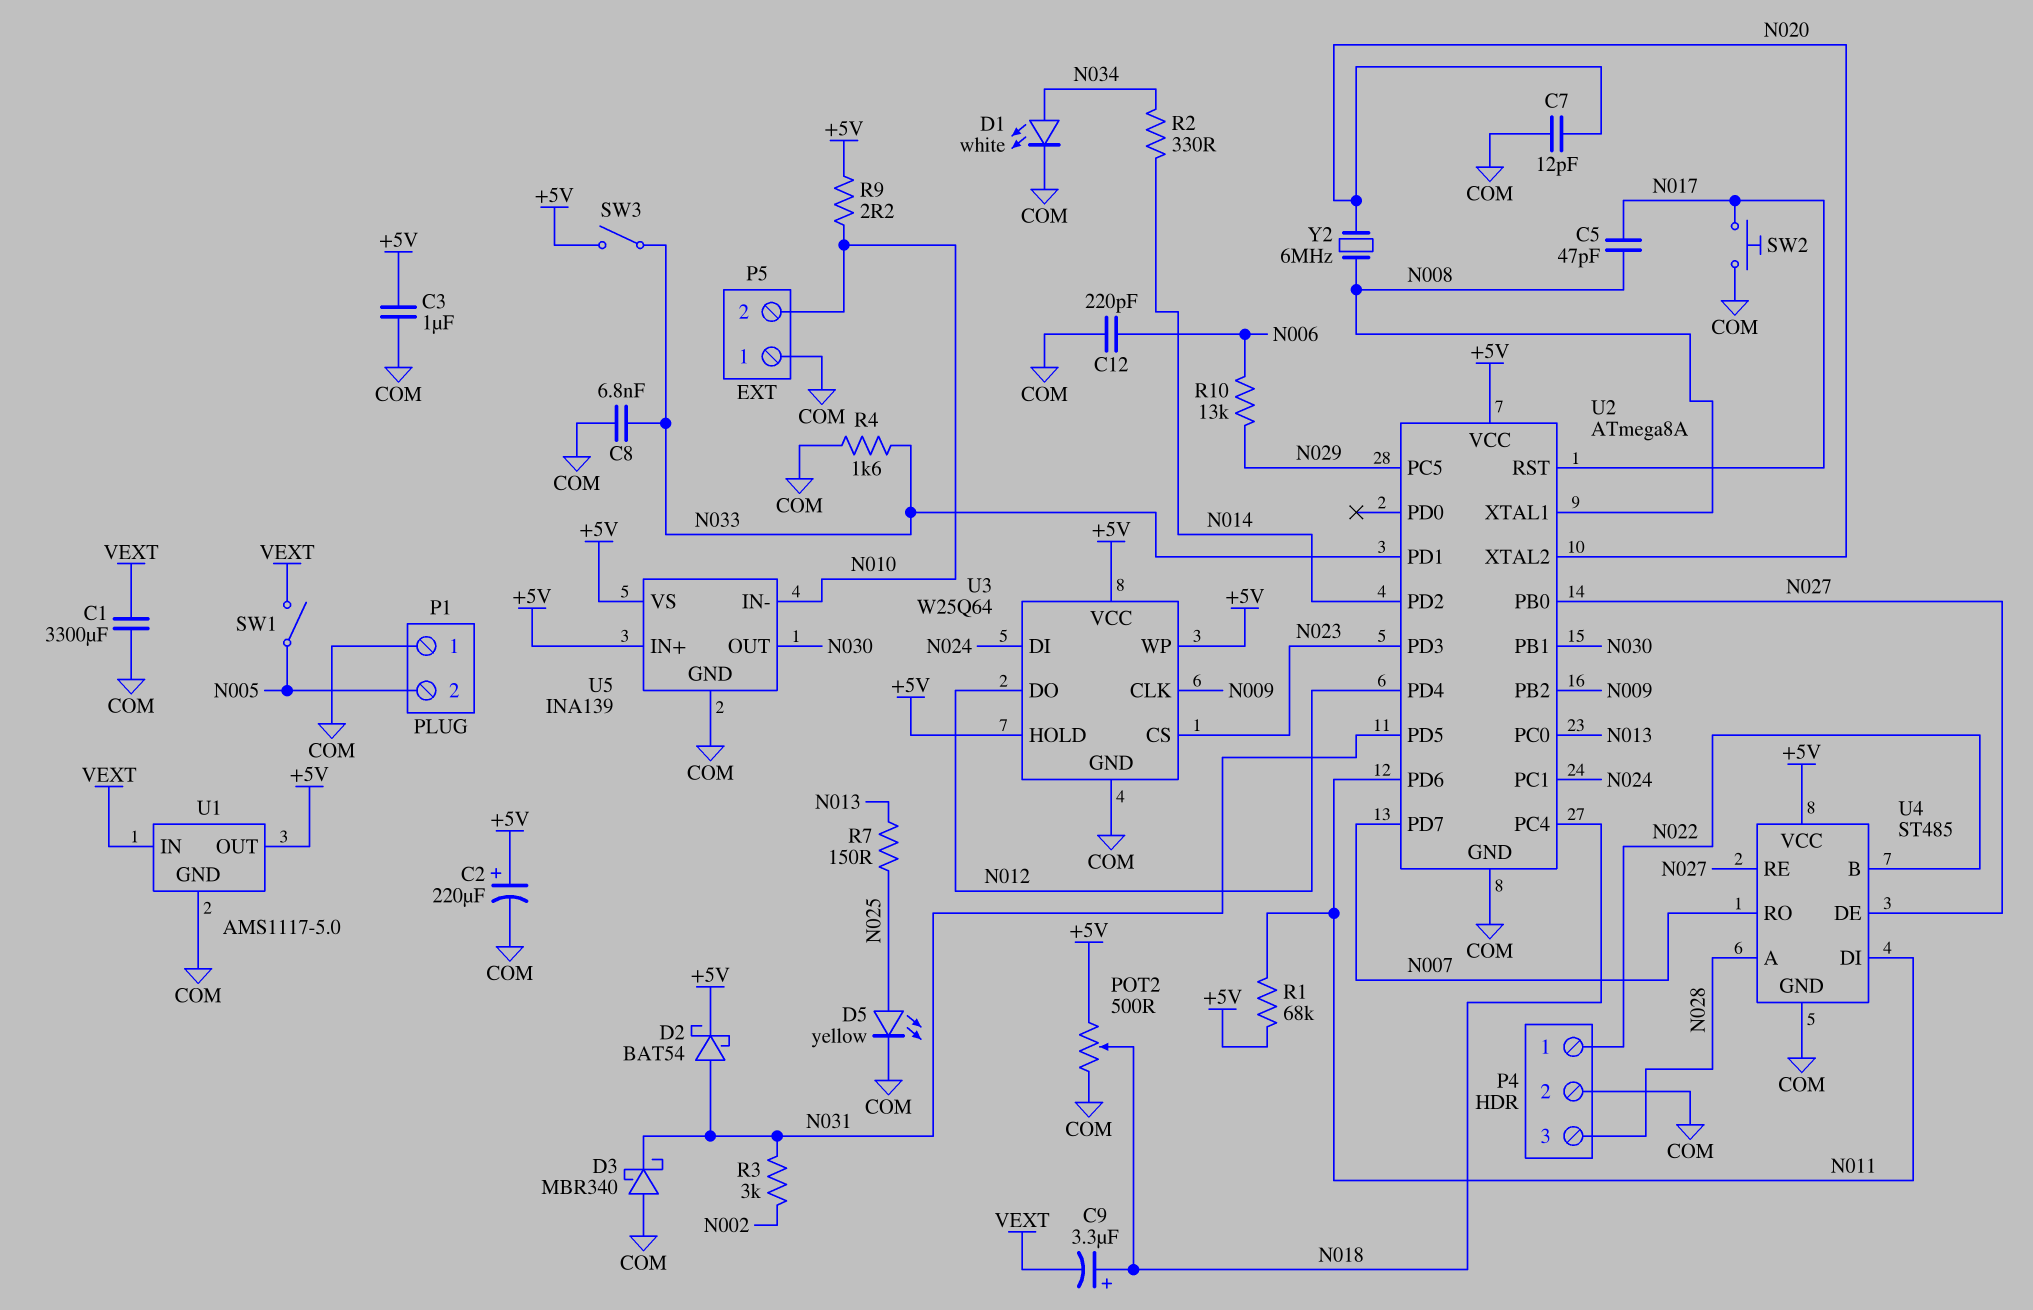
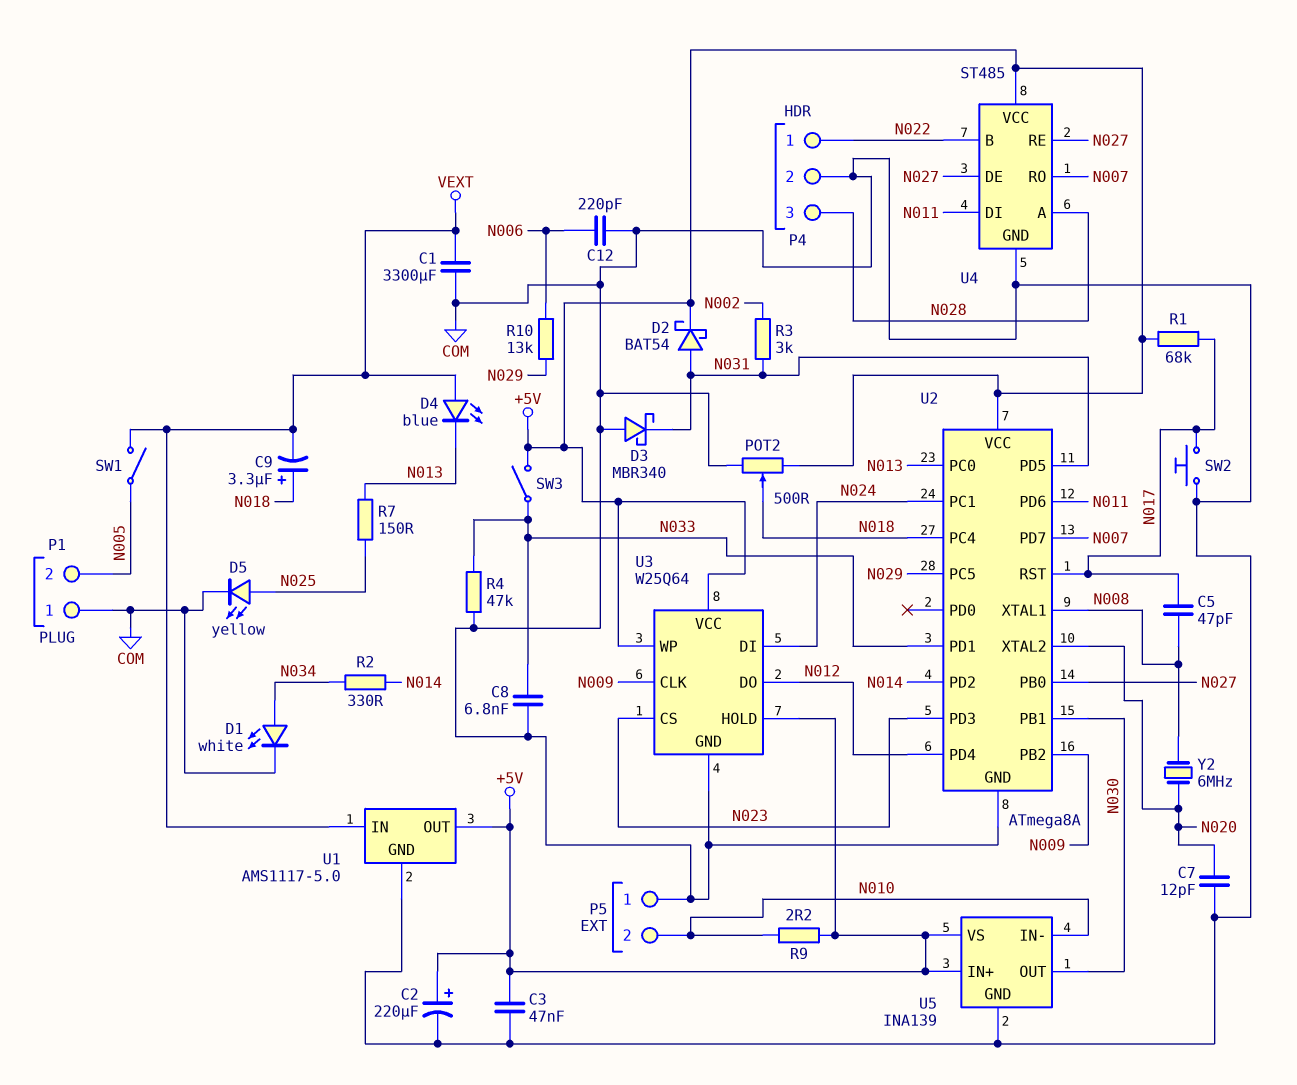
C3: 1uF (+5V, COM) -> 47nF (+5V, COM)
D4: none -> LED blue (A VEXT, K N013)
R1: 68k (+5V, N011) -> 68k (+5V, N017)
R4: 1.6k (COM, N033) -> 47k (COM, N033)

